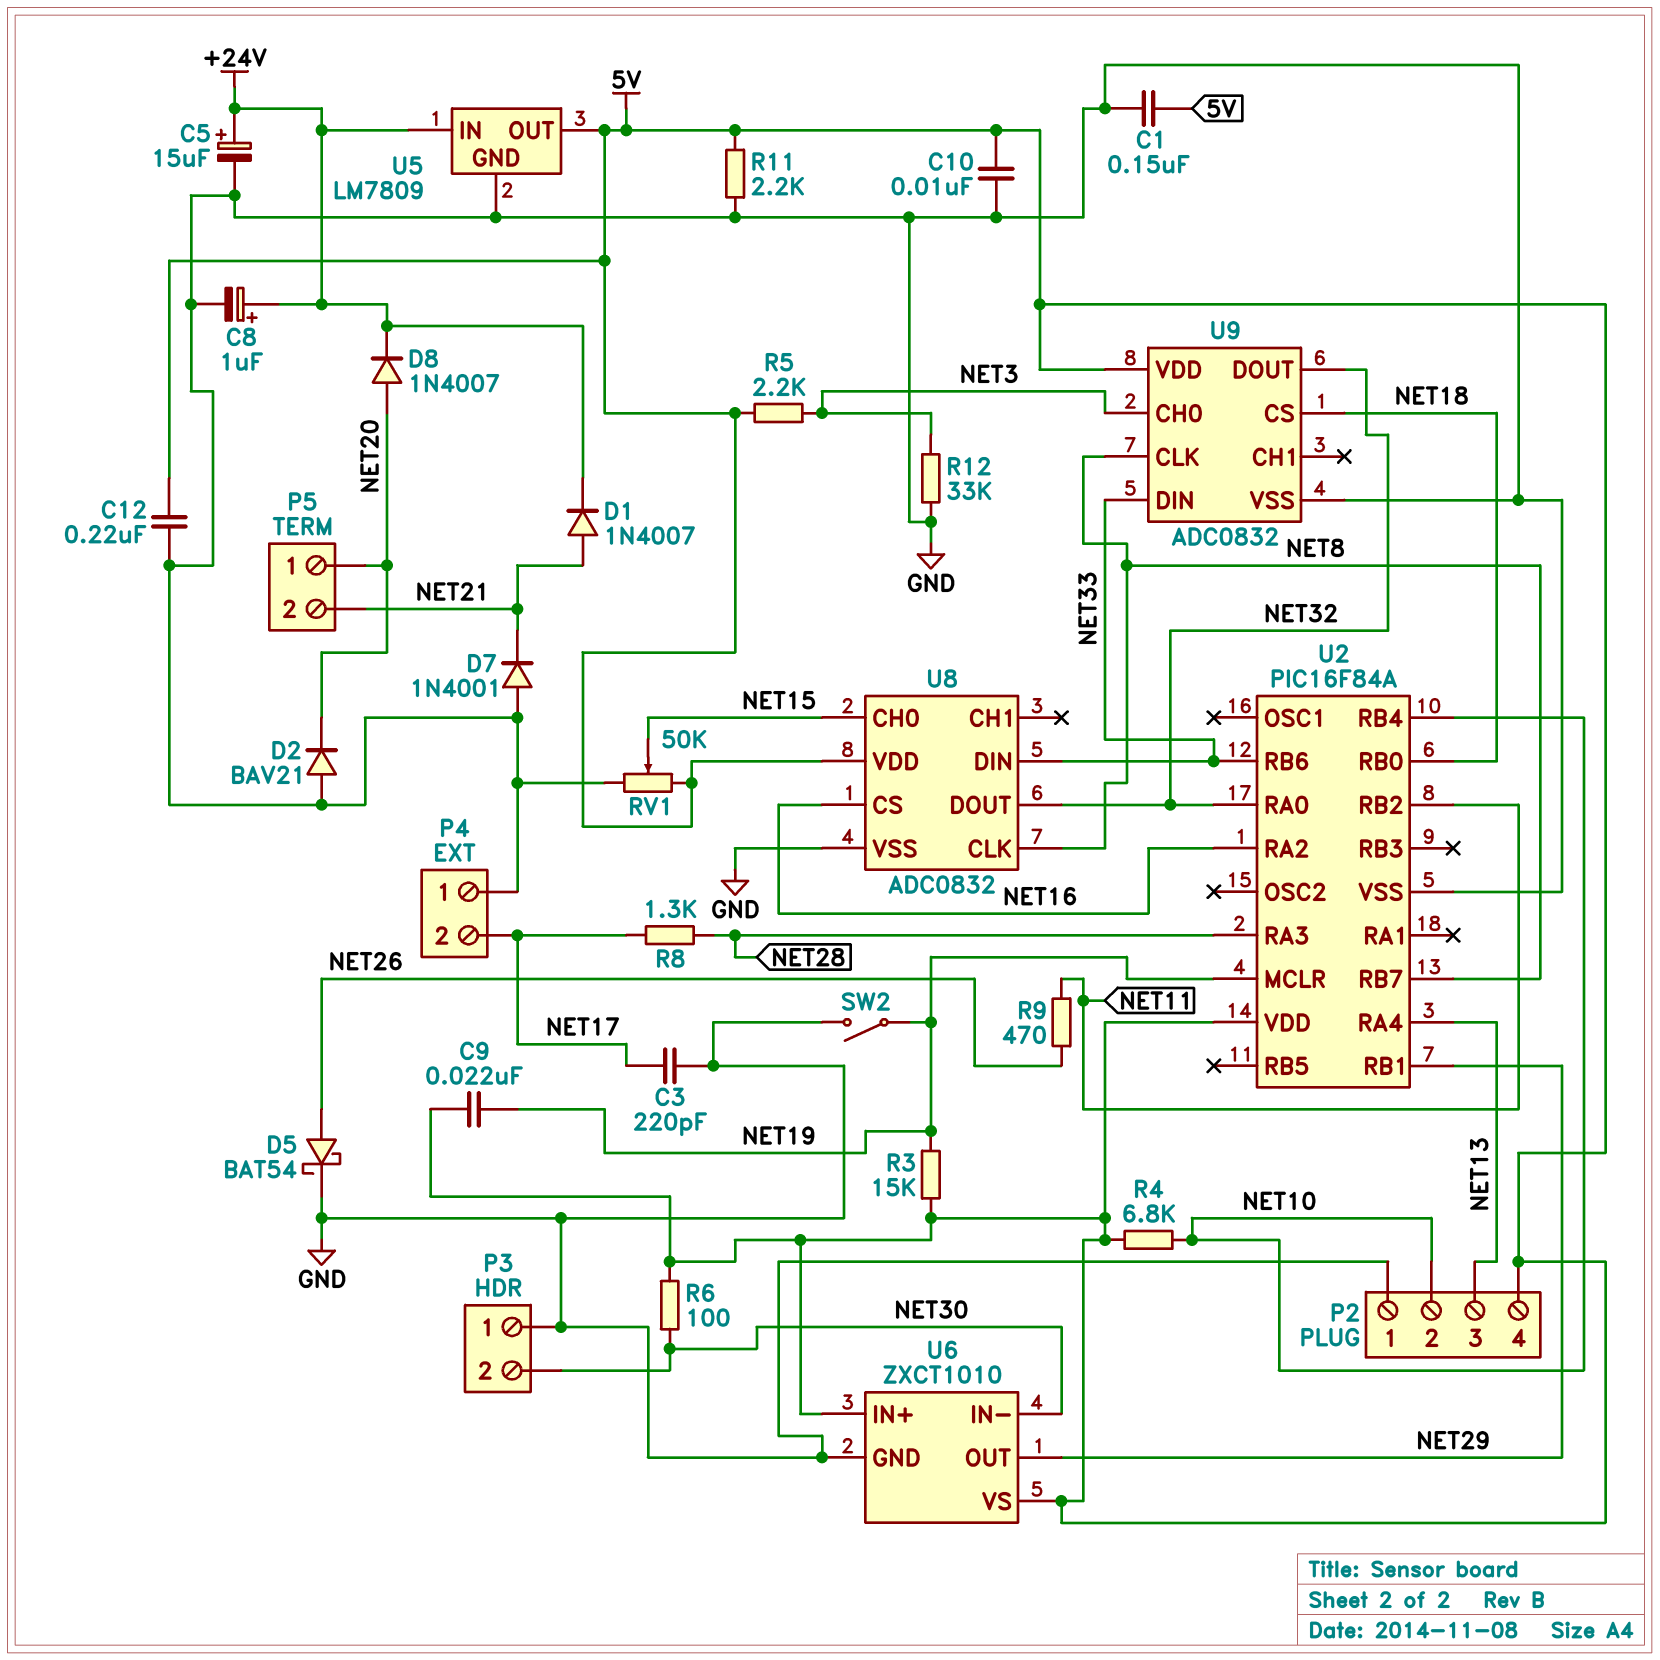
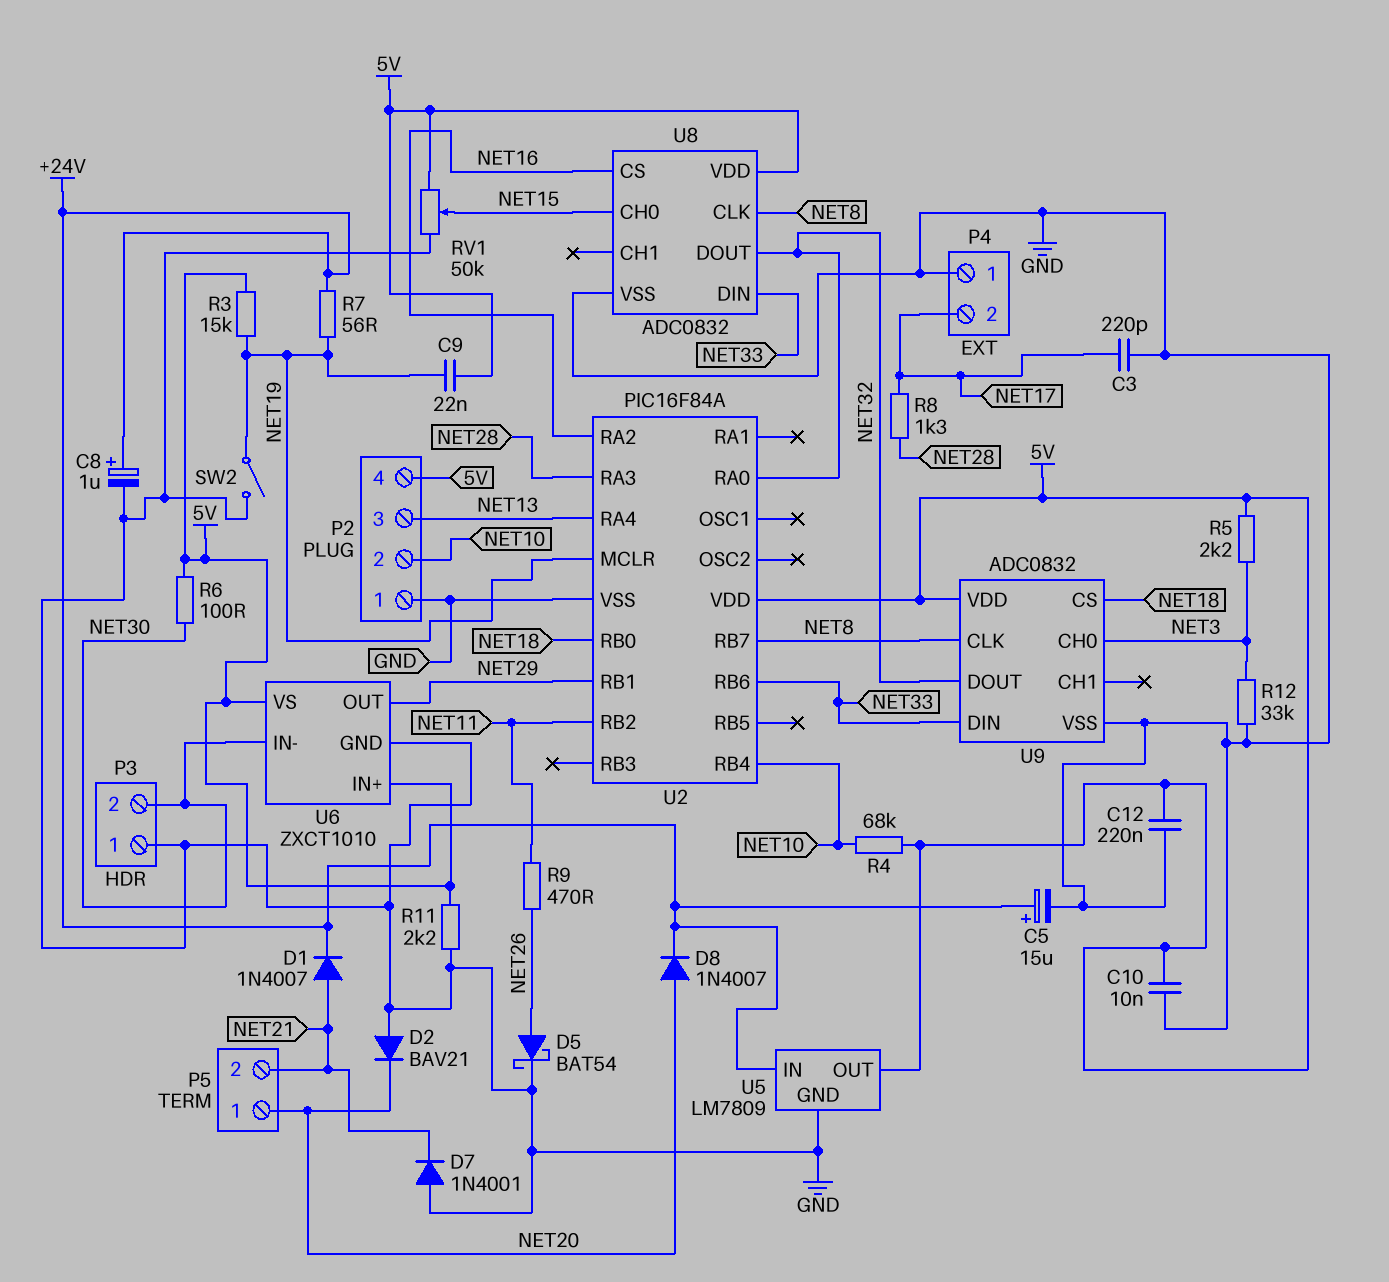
C1: 150nF (5V, GND) -> none
R4: 6.8k (5V, NET10) -> 68k (5V, NET10)
R7: none -> 56 (+24V, NET19)

